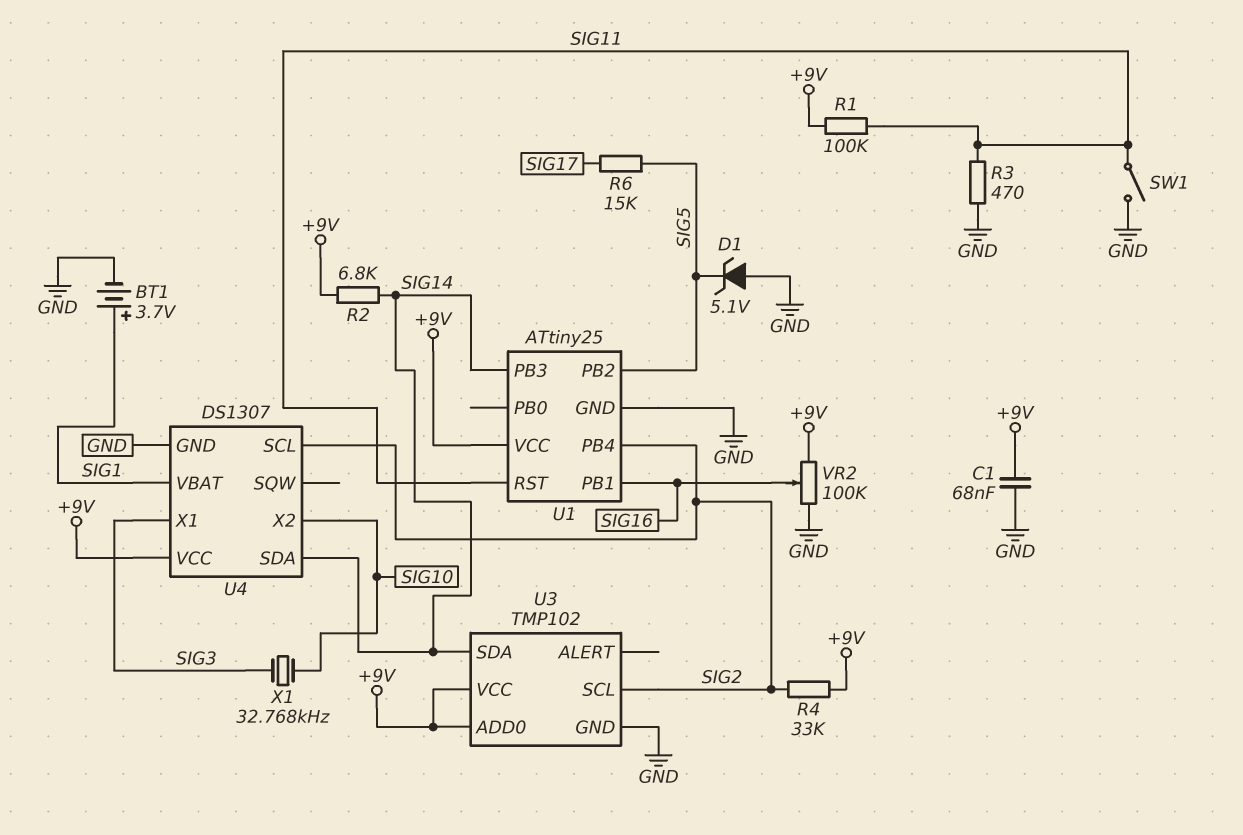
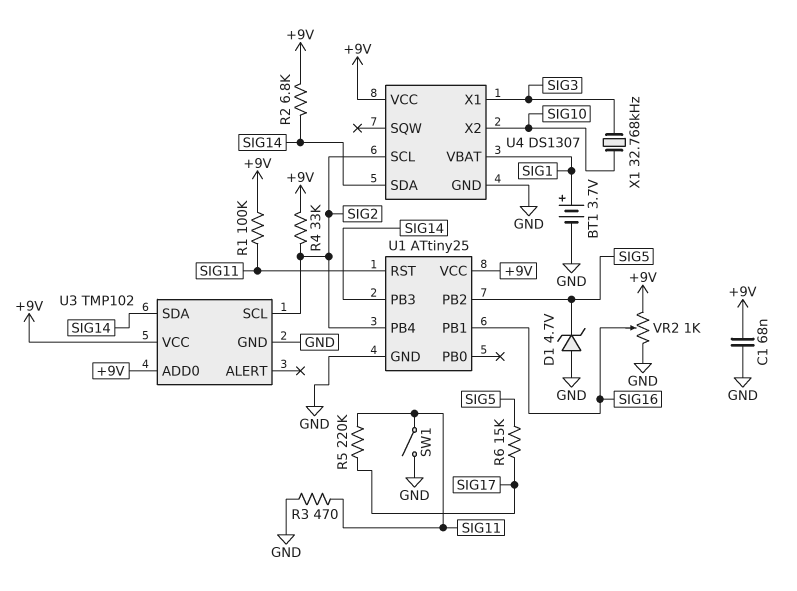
D1: zener 5.1V (A GND, K SIG5) -> zener 4.7V (A GND, K SIG5)
R5: none -> 220k (SIG11, SIG17)
VR2: 100k (+9V, GND, wiper SIG16) -> 1k (+9V, GND, wiper SIG16)

